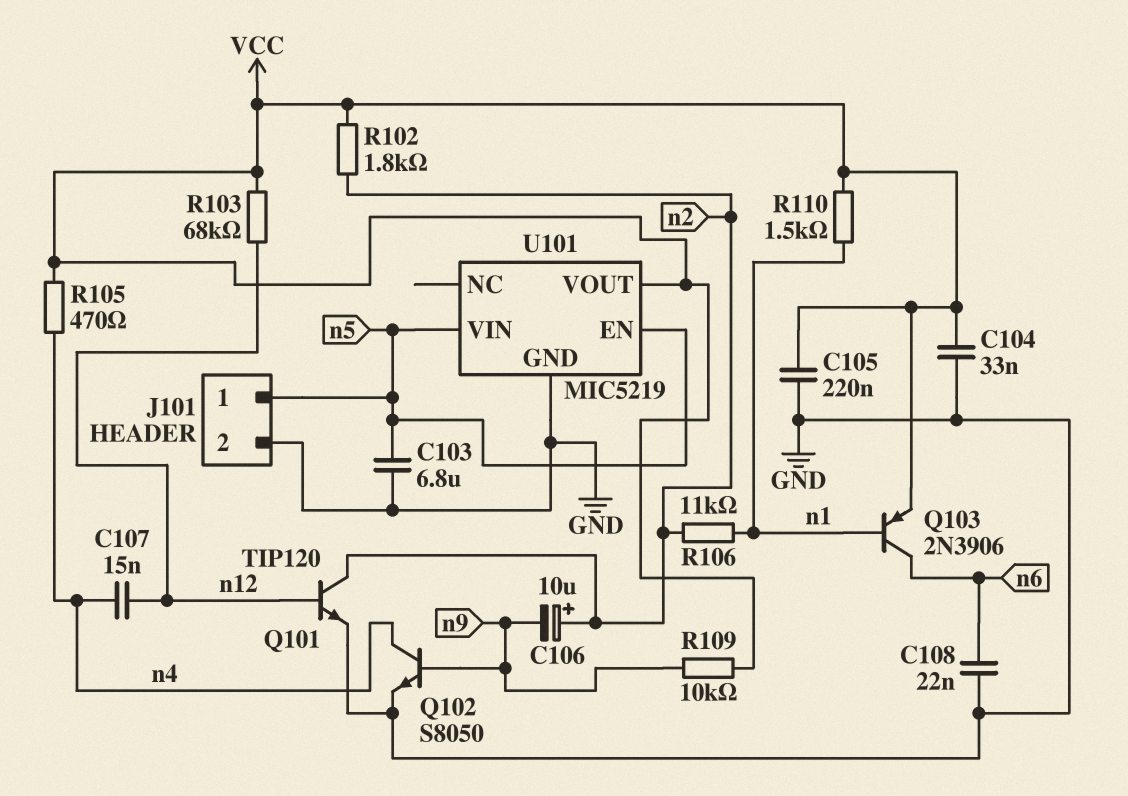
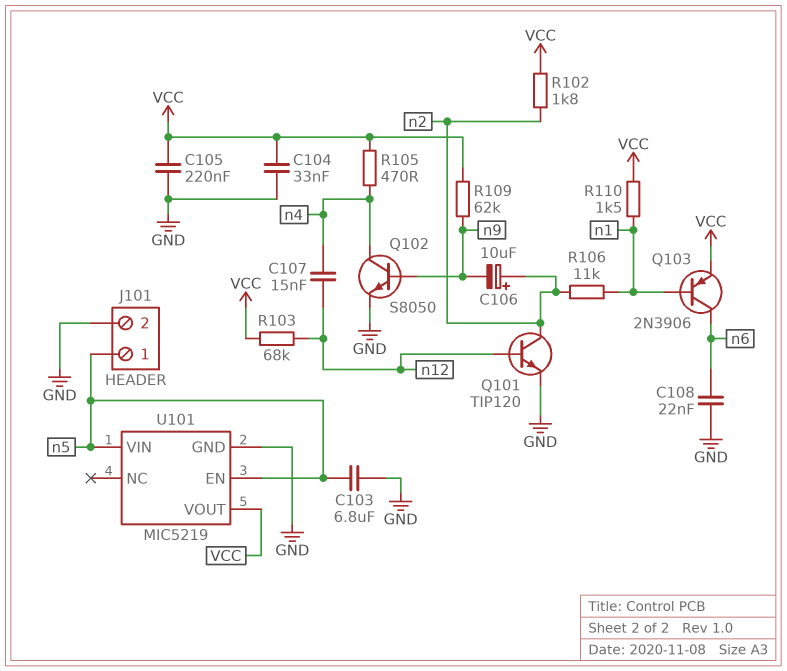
R109: 10k (VCC, n9) -> 62k (VCC, n9)

